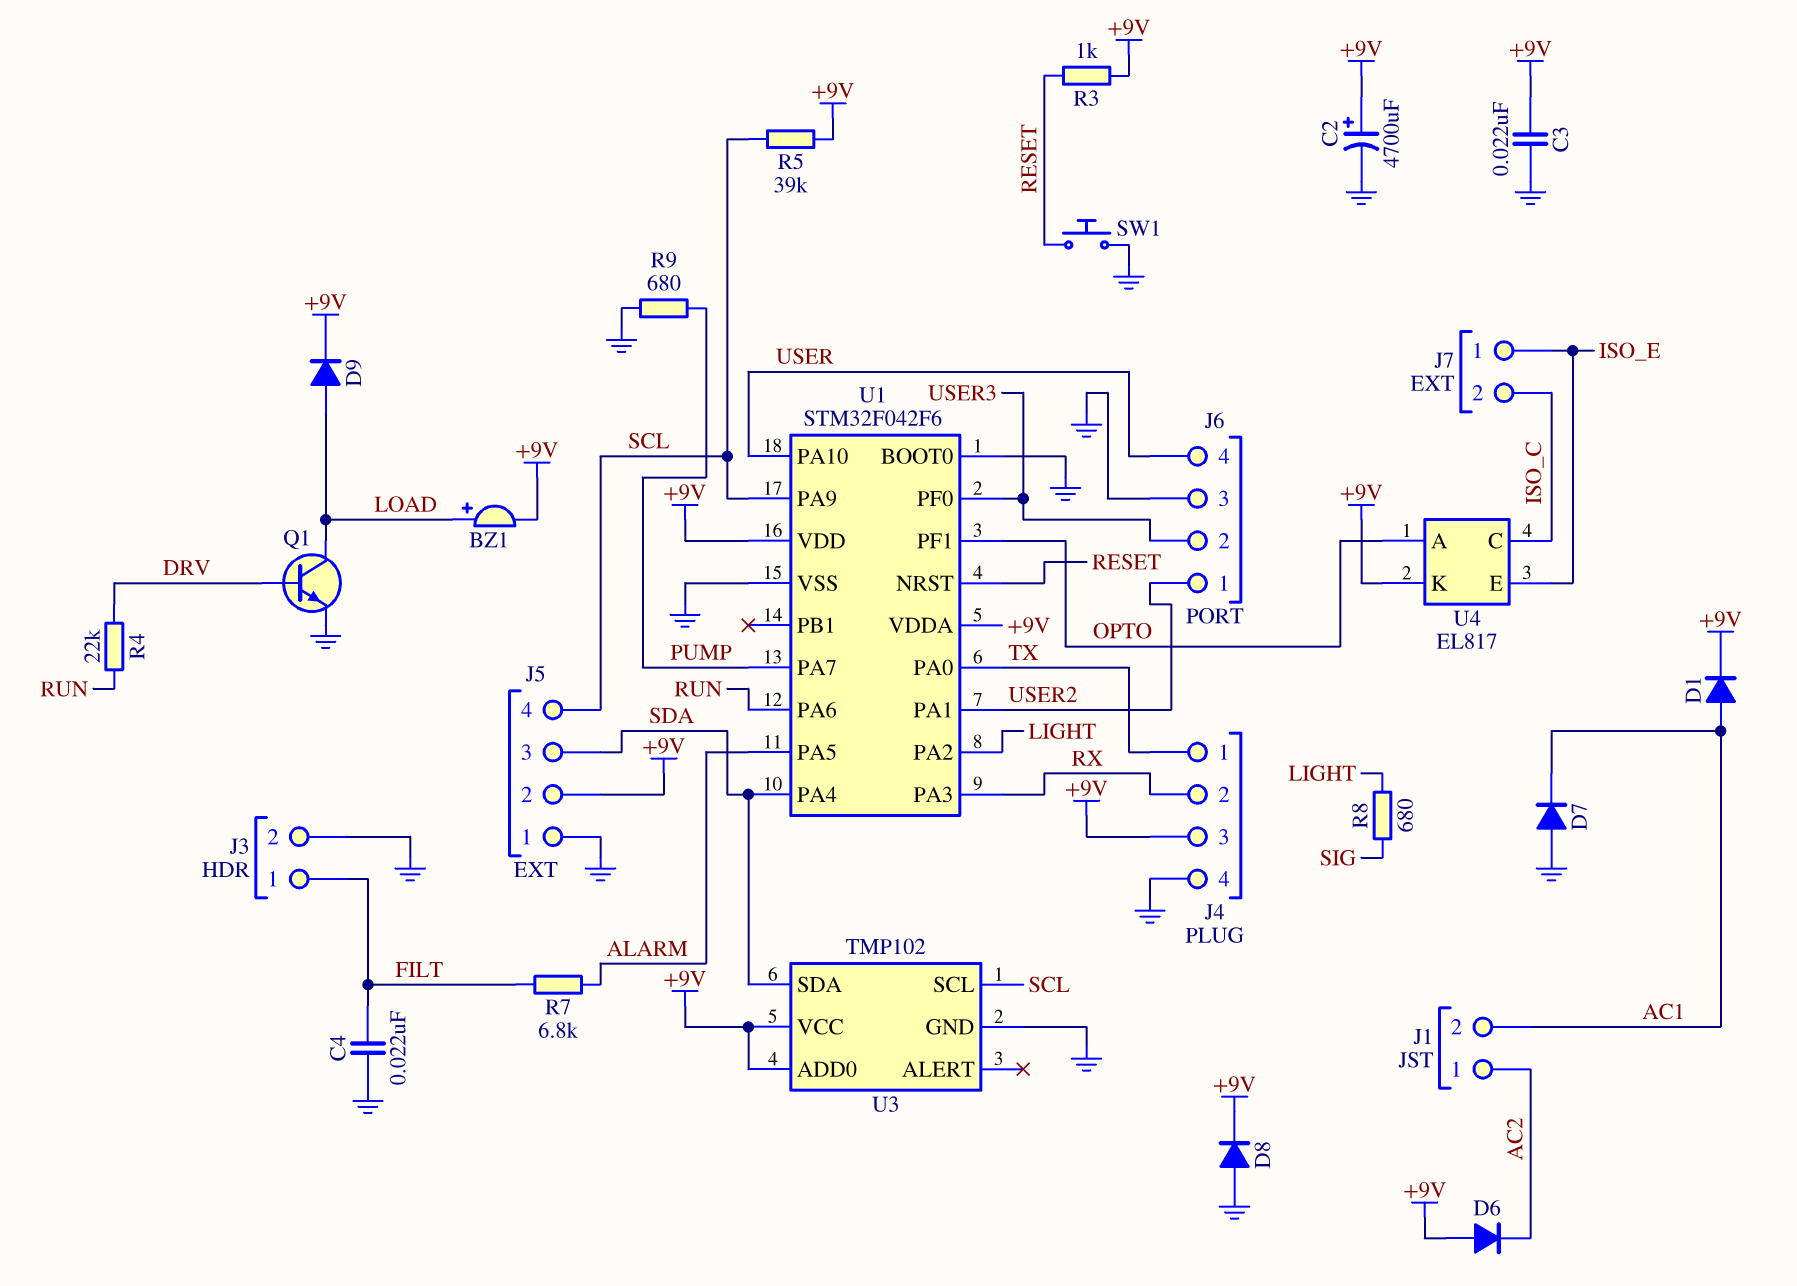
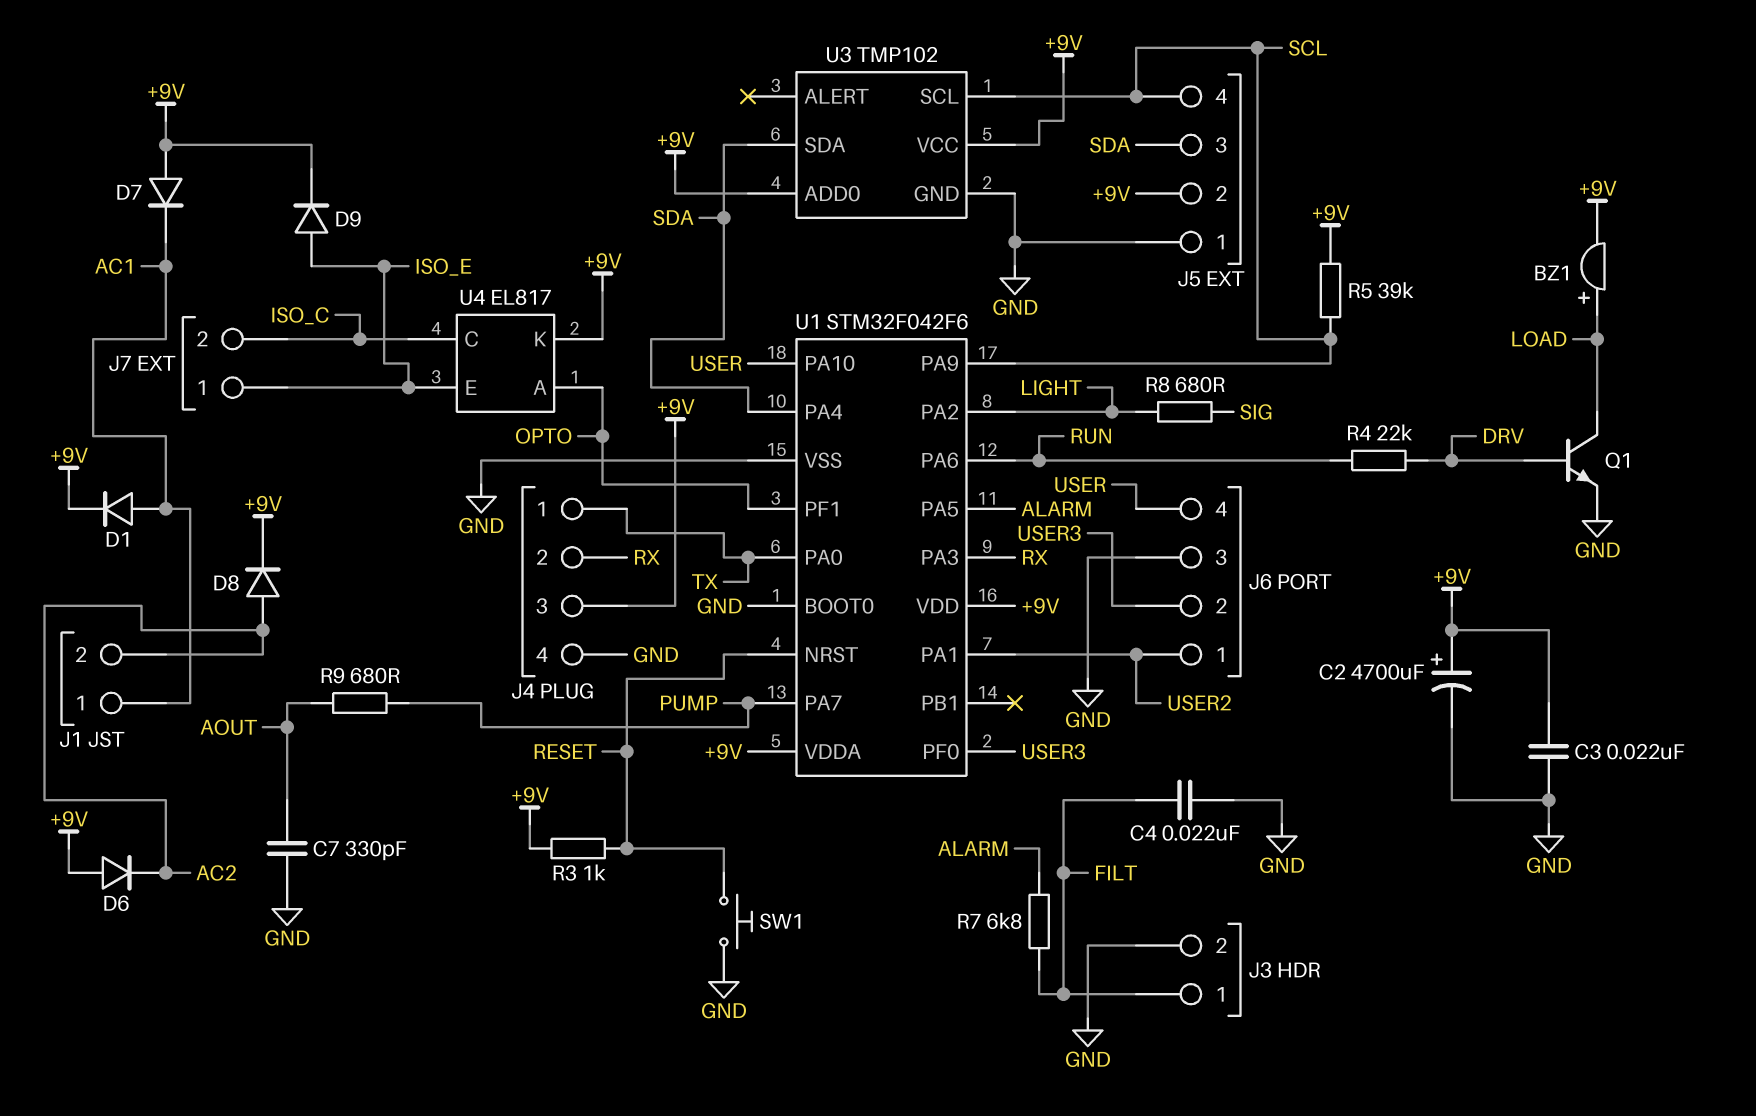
C7: none -> 330pF (AOUT, GND)
D7: diode (A GND, K AC1) -> diode (A +9V, K AC1)
D8: diode (A GND, K +9V) -> diode (A AC2, K +9V)
D9: diode (A LOAD, K +9V) -> diode (A ISO_E, K +9V)
J1 pin 1: AC2 -> AC1
J1 pin 2: AC1 -> AC2
R9: 680 (GND, PUMP) -> 680 (AOUT, PUMP)

